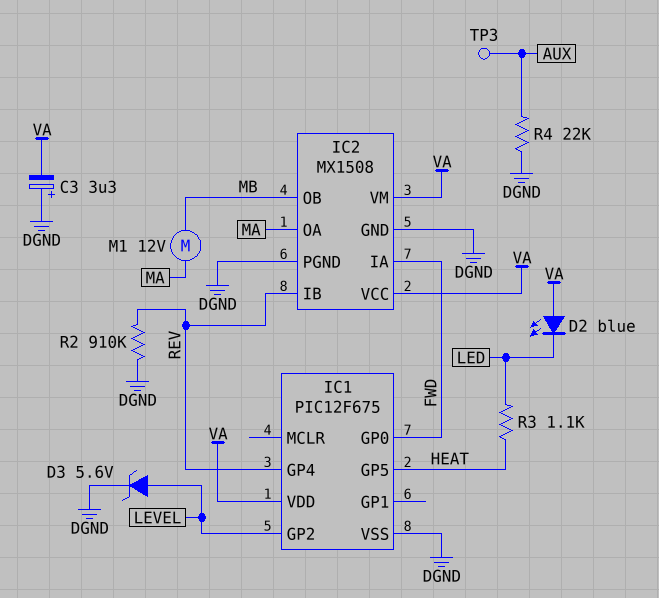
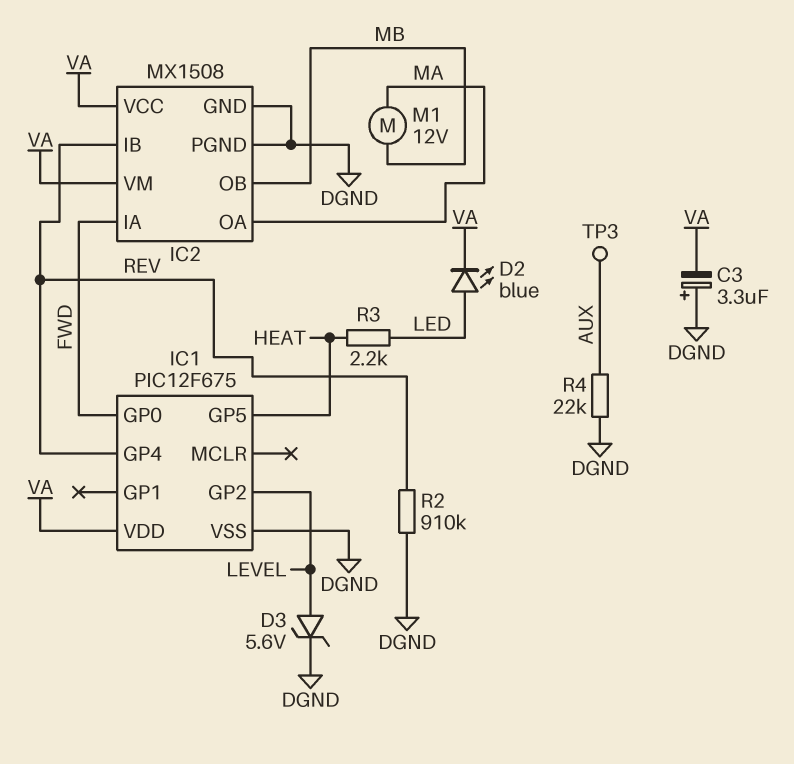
D2: LED blue (A VA, K LED) -> LED blue (A LED, K VA)
R3: 1.1k (HEAT, LED) -> 2.2k (HEAT, LED)

